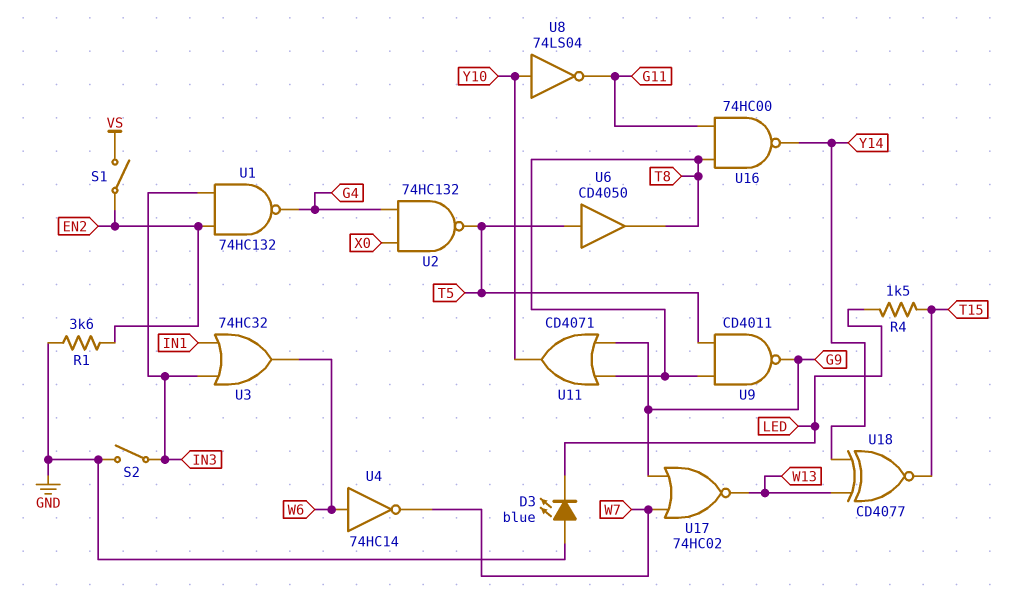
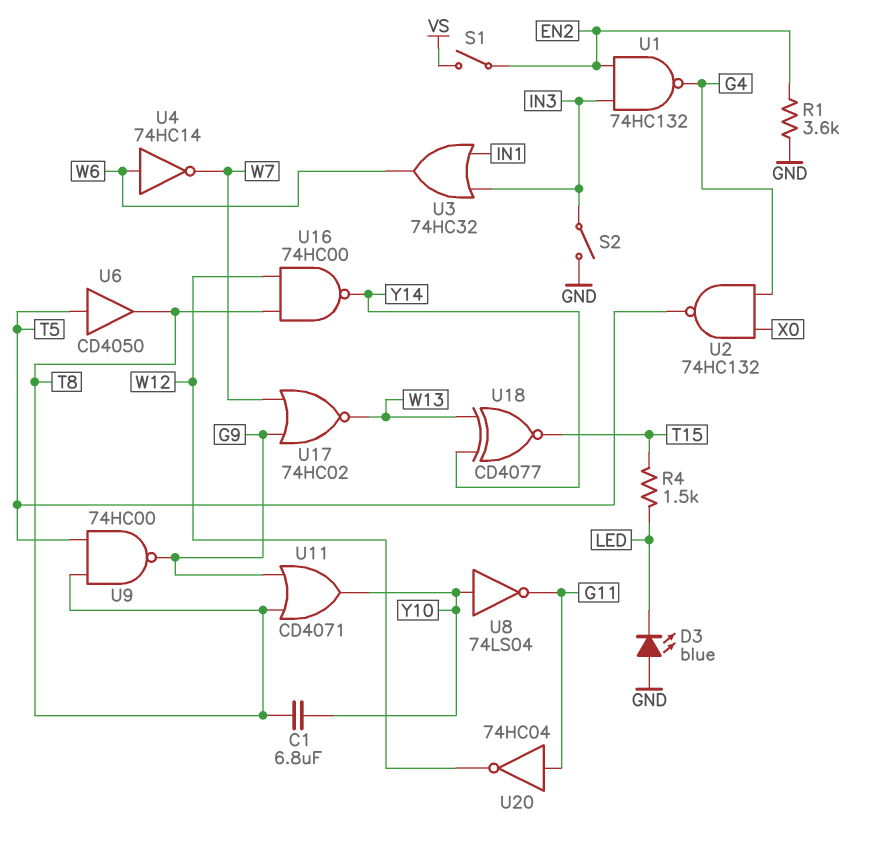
C1: none -> 6.8uF (T8, Y10)
U9: NAND CD4011 (in T5, in T8, out G9) -> NAND 74HC00 (in T5, in T8, out G9)
U16: NAND 74HC00 (in G11, in T8, out Y14) -> NAND 74HC00 (in T8, in W12, out Y14)
U20: none -> NOT 74HC04 (in G11, out W12)

